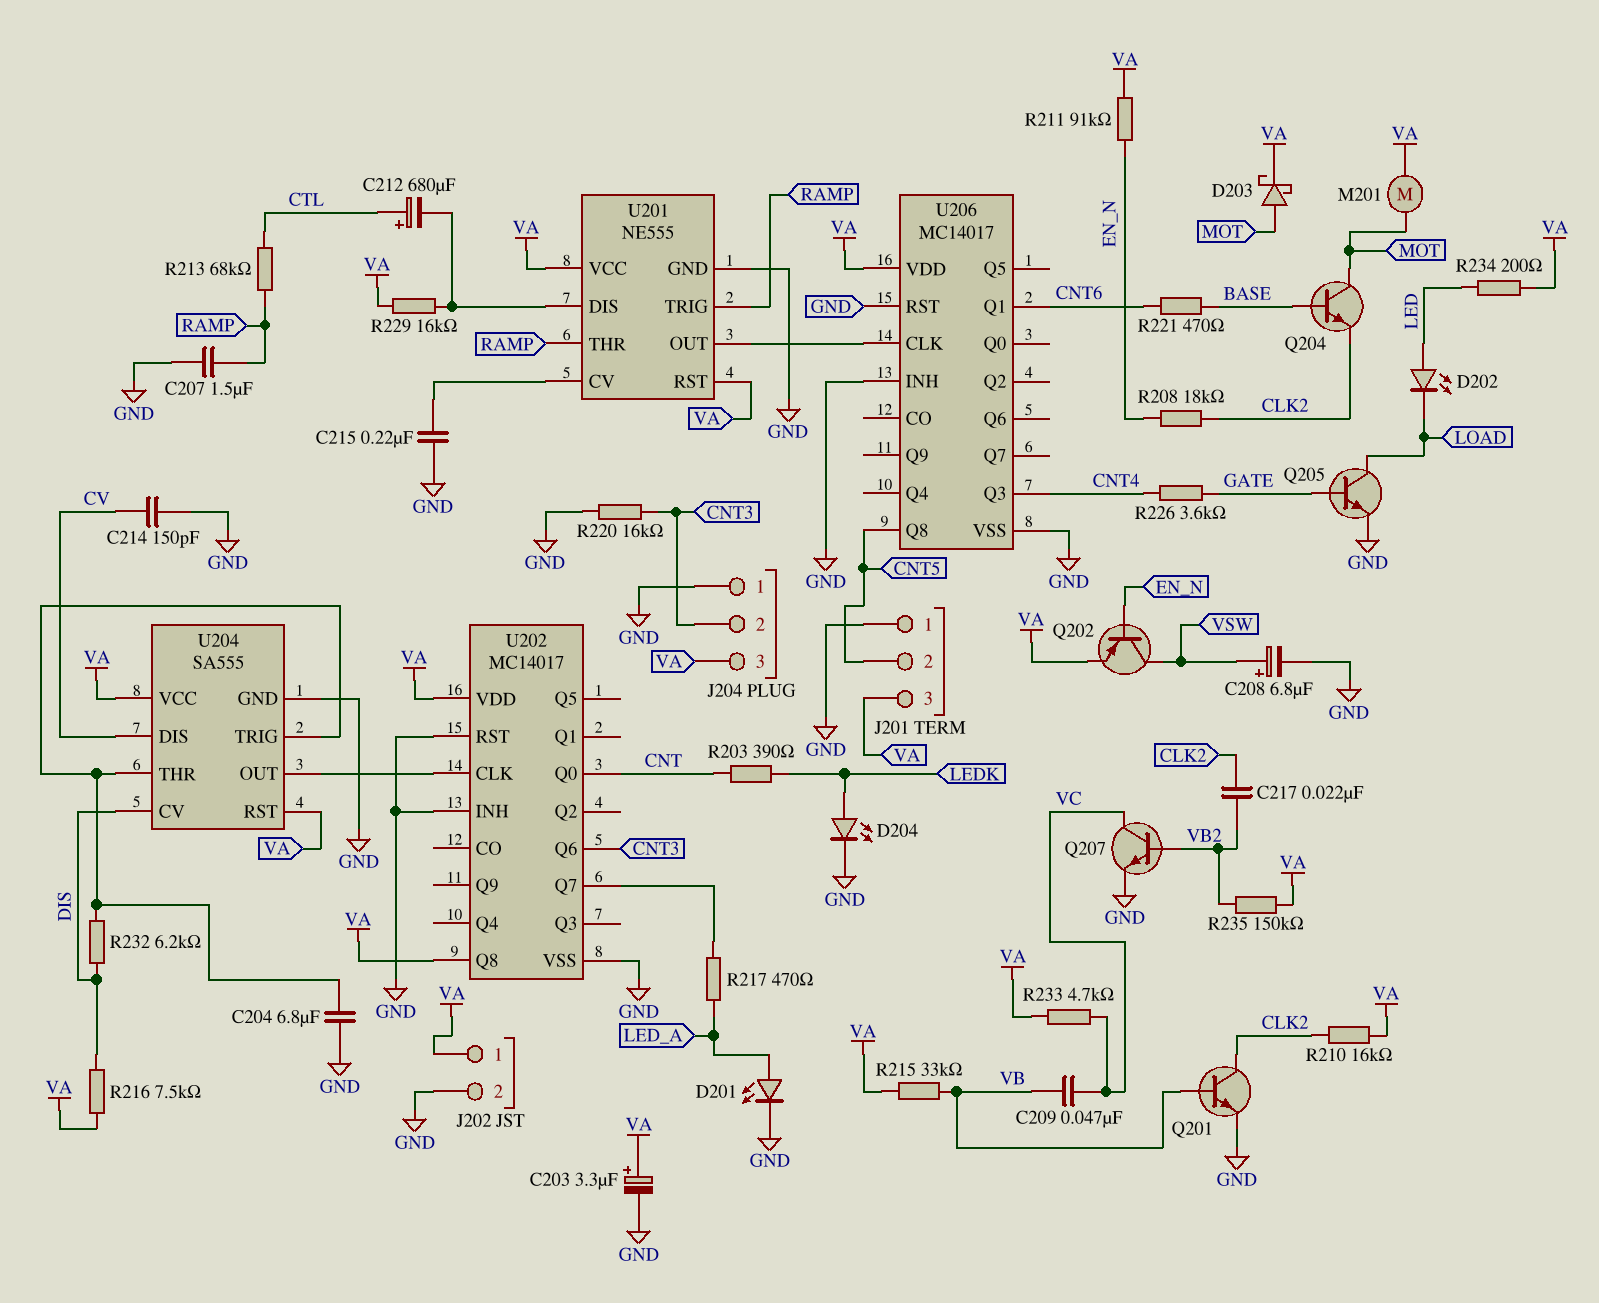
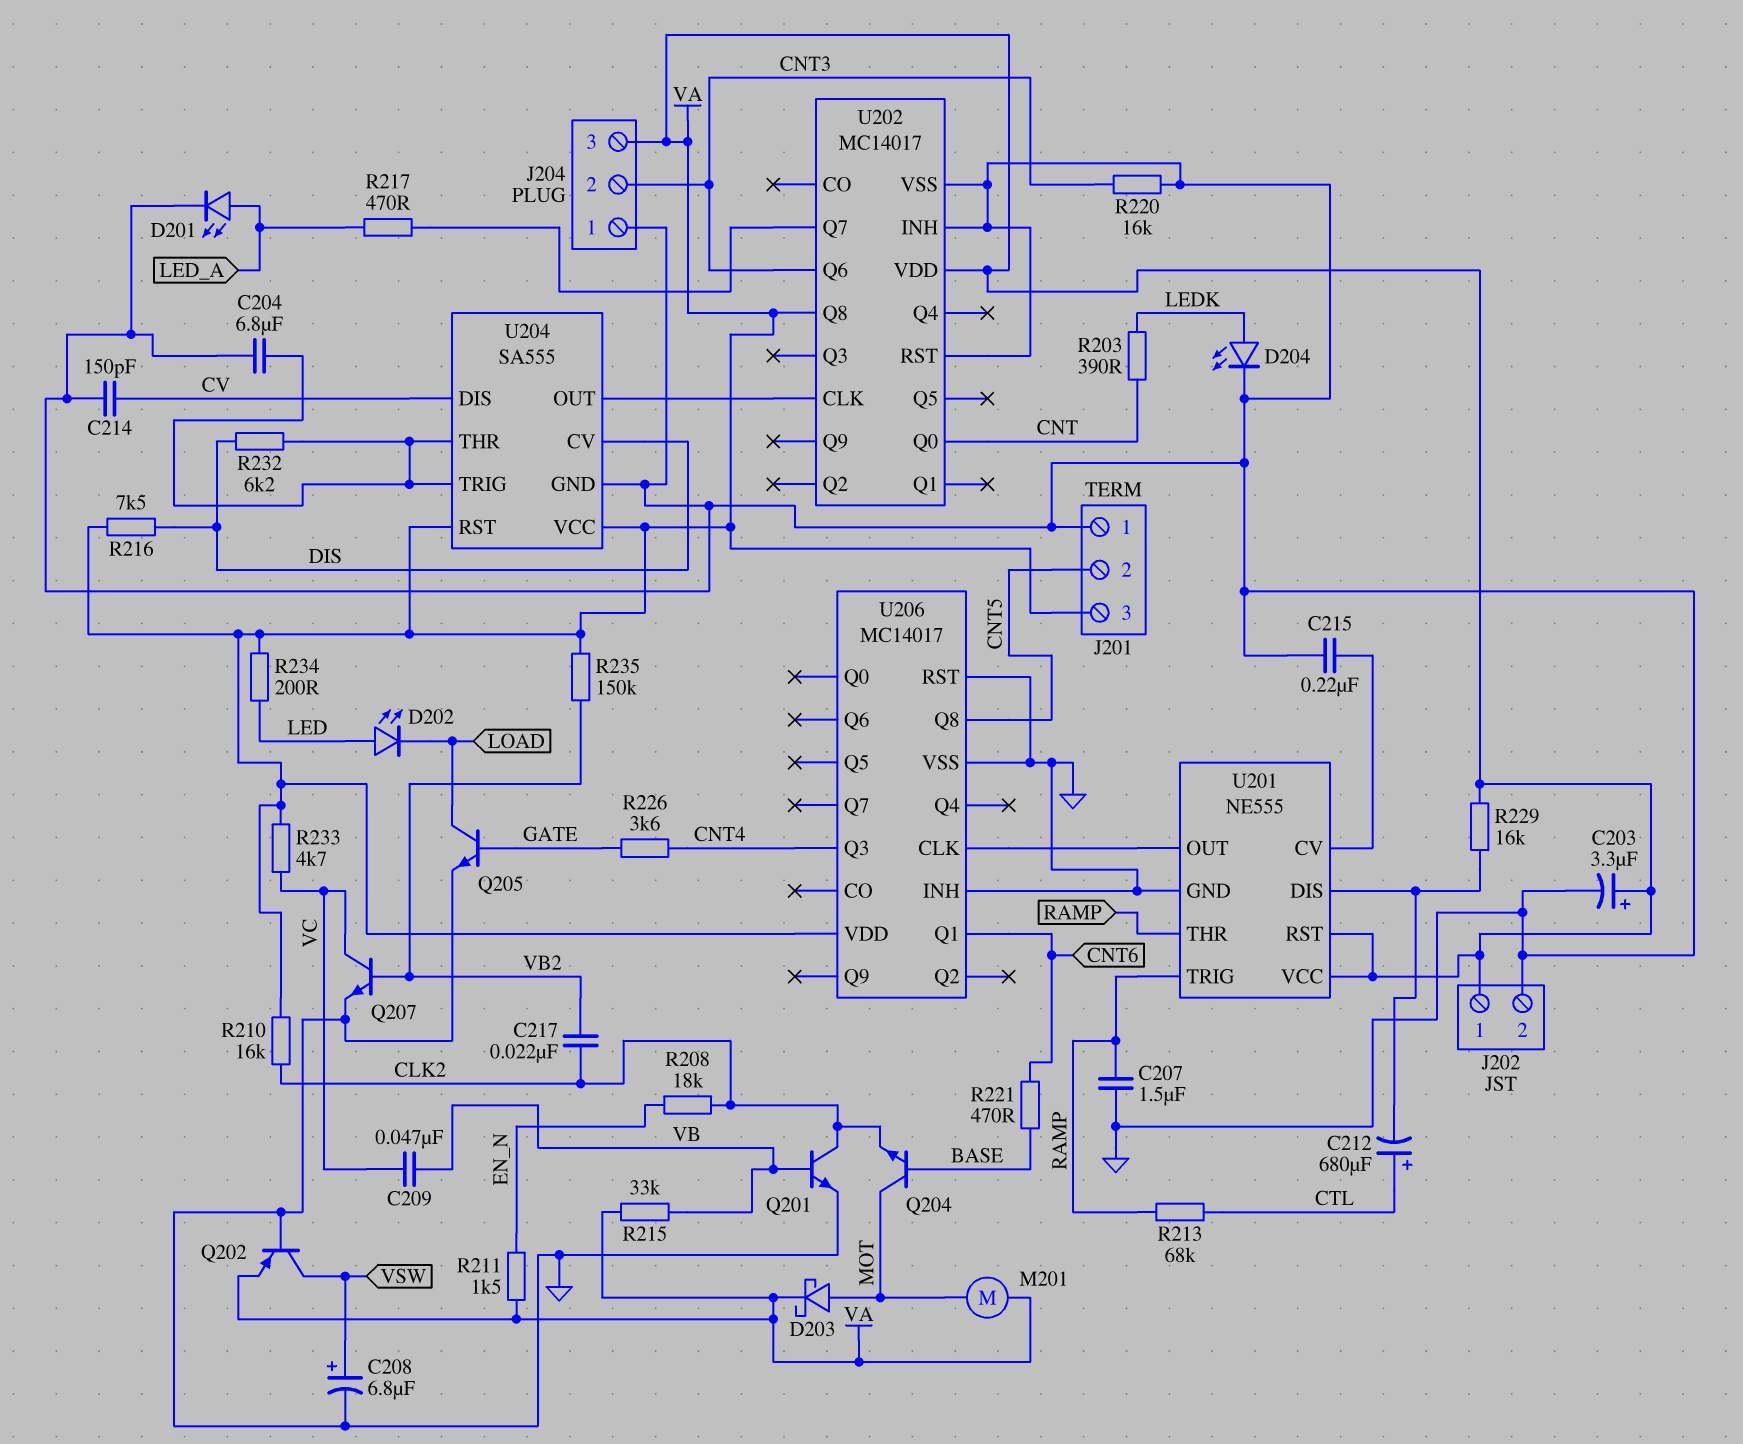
Q202: PNP (B EN_N, C VSW, E VA) -> PNP (B GND, C VSW, E VA)
R211: 91k (EN_N, VA) -> 1.5k (EN_N, VA)

